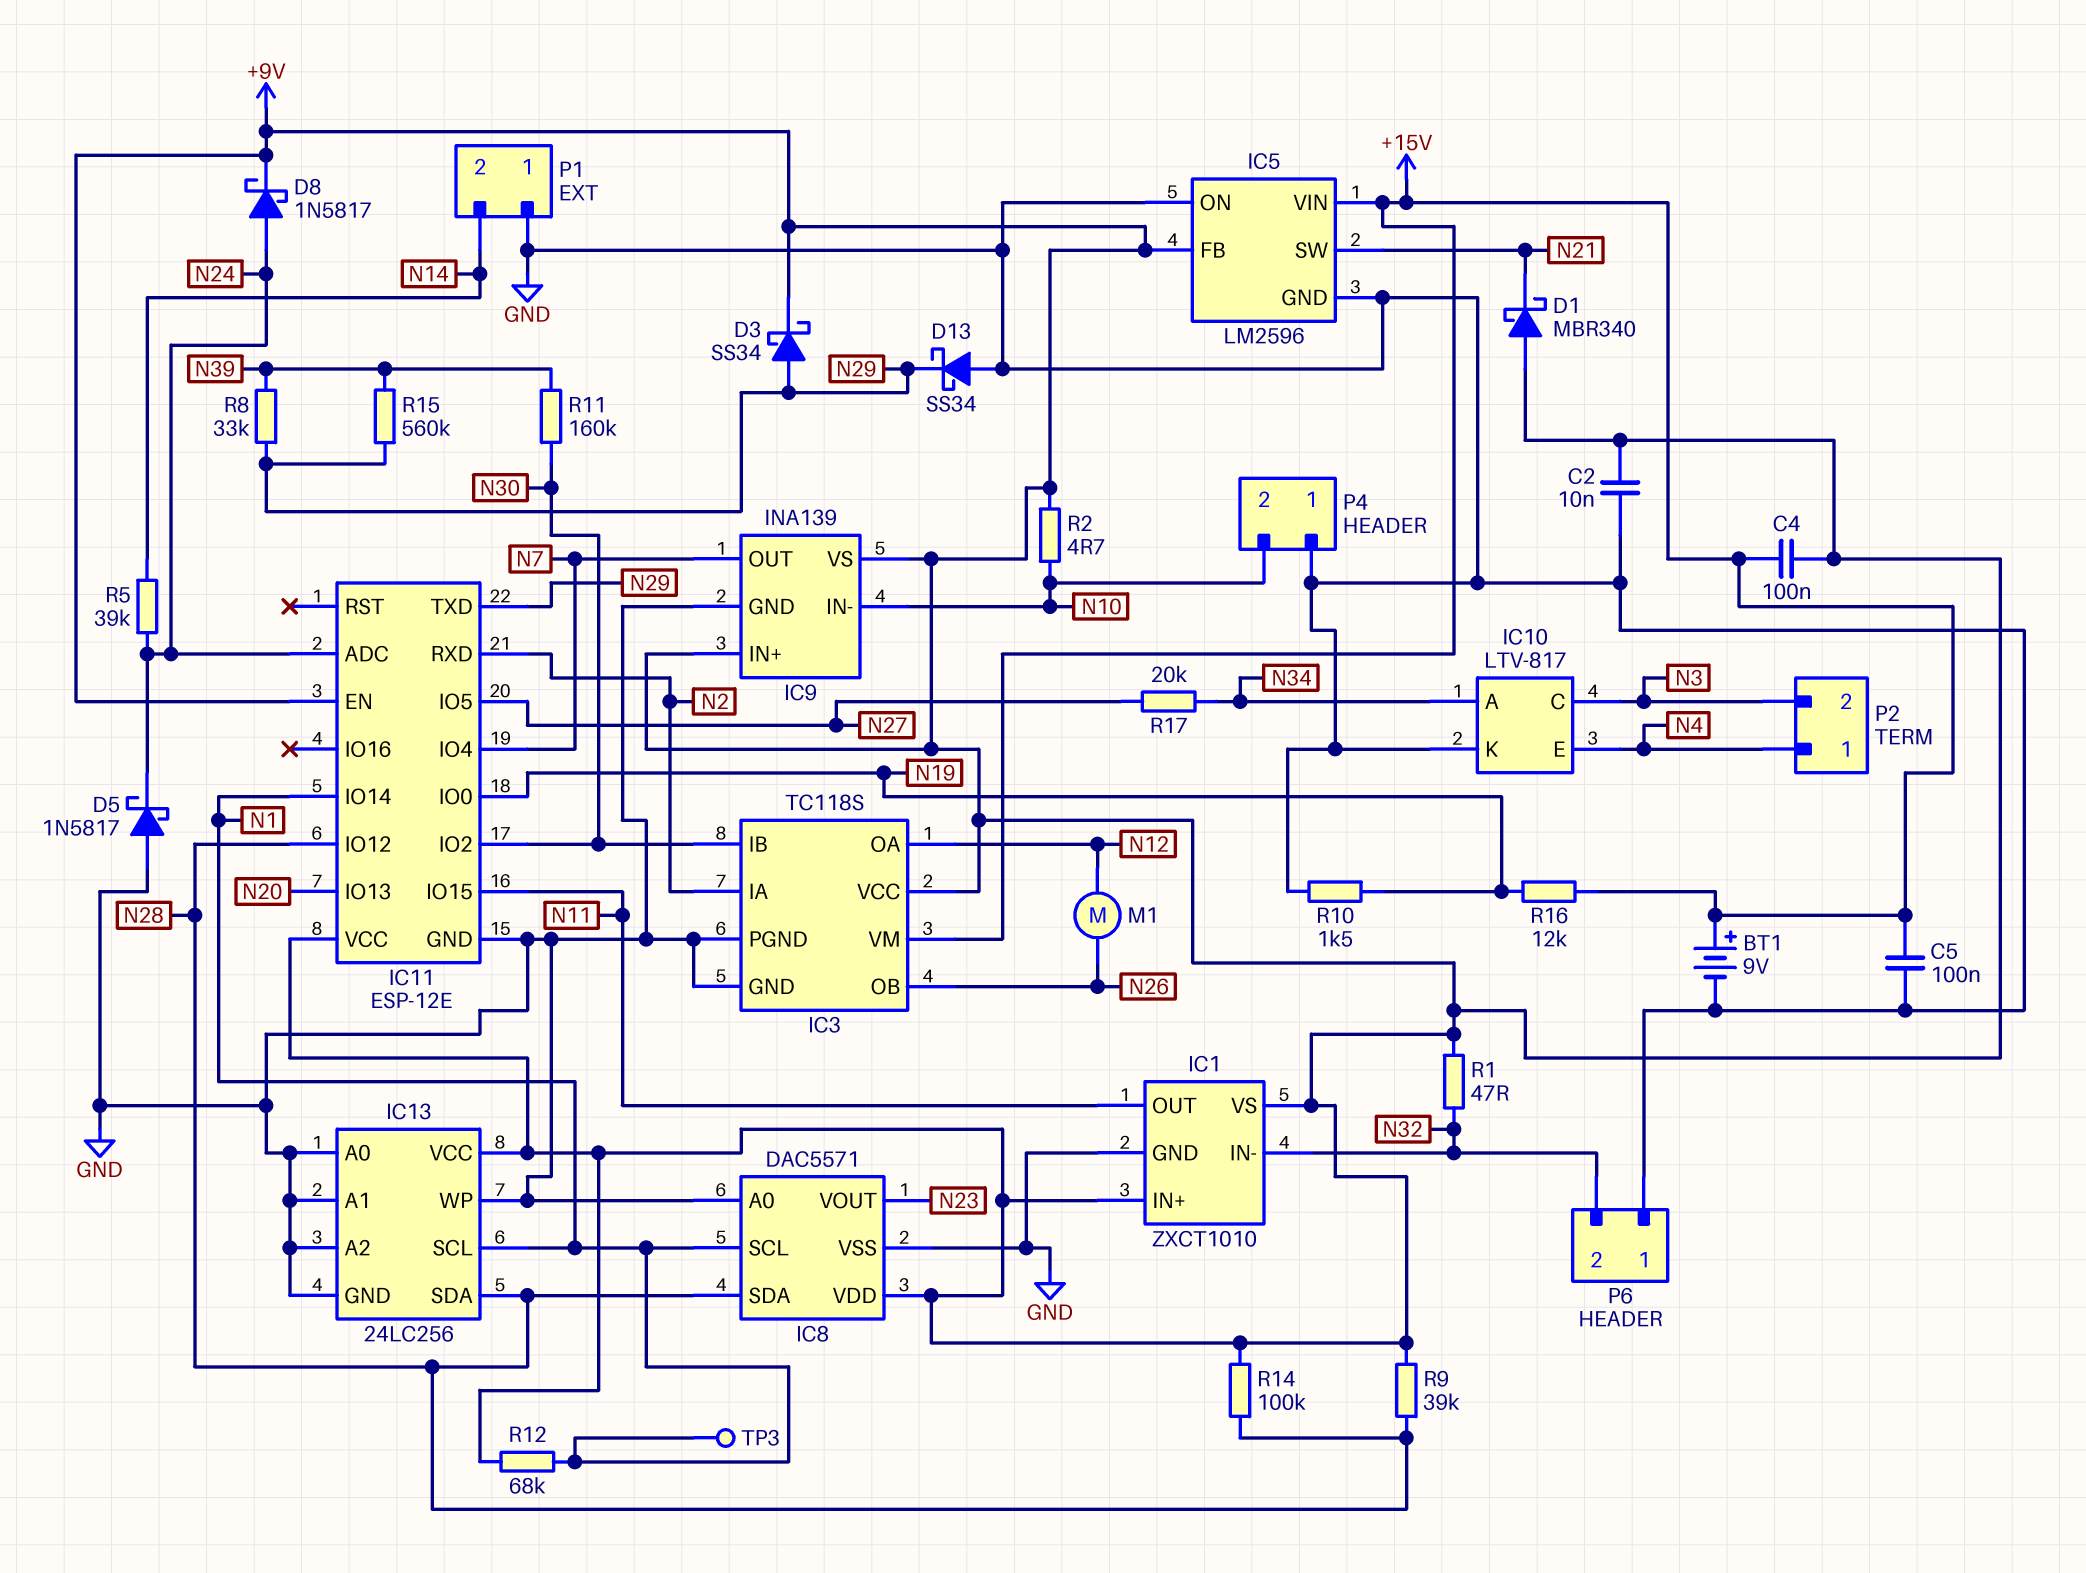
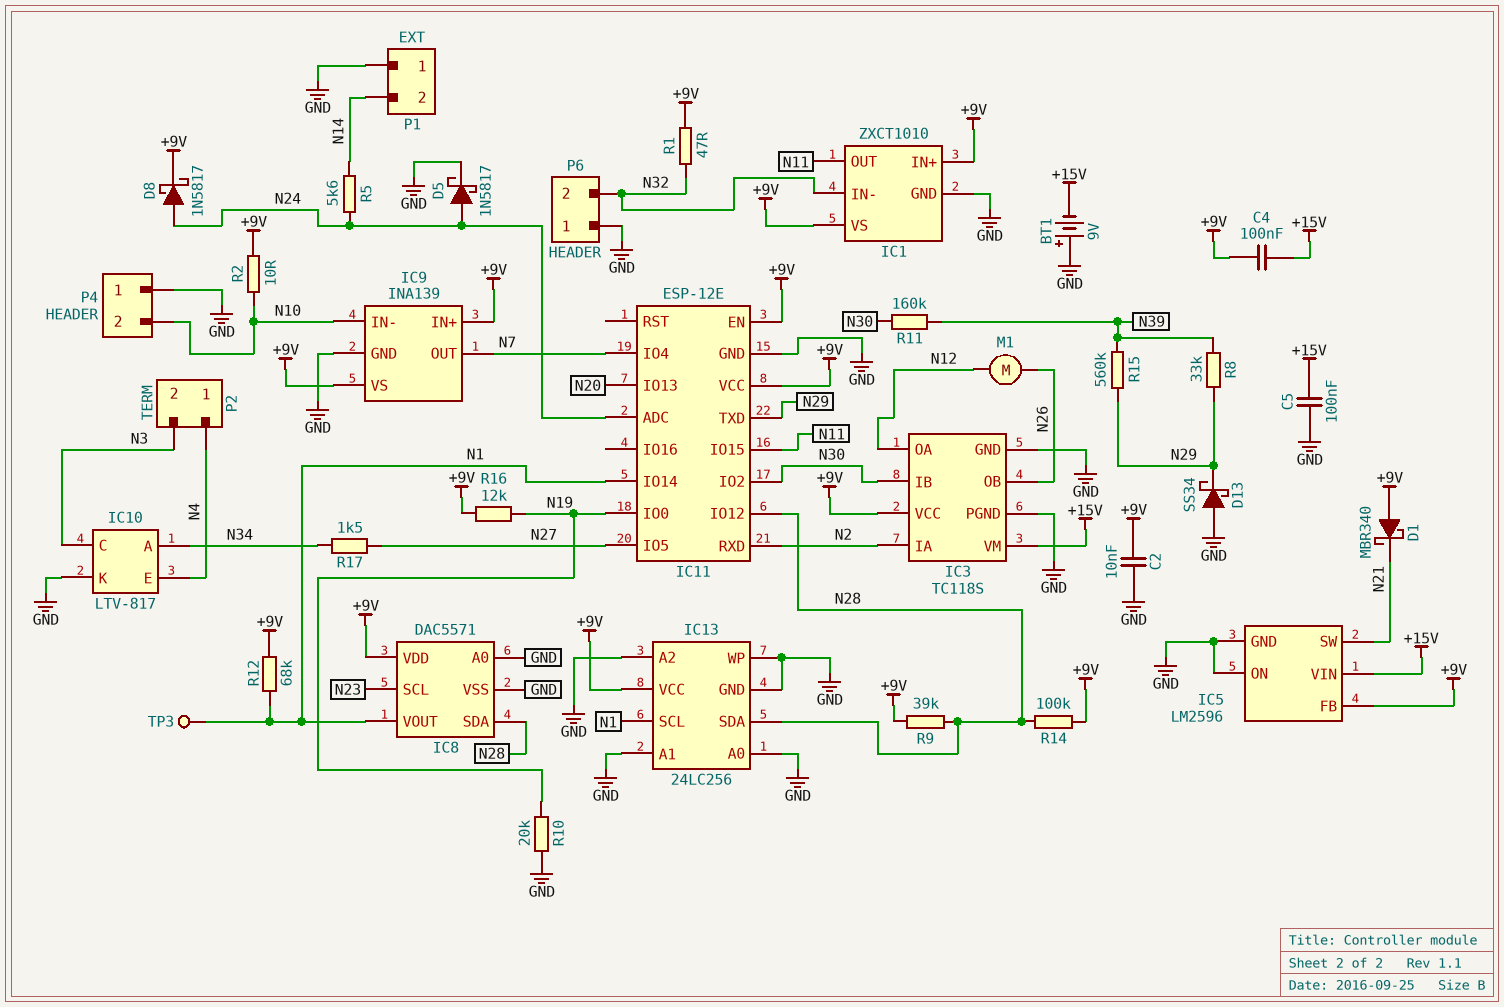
BT1: 9V (plus +15V, minus GND) -> 9V (plus GND, minus +15V)
D3: schottky SS34 (A N29, K +9V) -> none
D5: schottky 1N5817 (A GND, K N24) -> schottky 1N5817 (A N24, K GND)
IC8 pin SCL: N1 -> N23
IC8 pin VOUT: N23 -> N1
R2: 4.7 (+9V, N10) -> 10 (+9V, N10)
R5: 39k (N14, N24) -> 5.6k (N14, N24)
R10: 1.5k (GND, N19) -> 20k (GND, N19)
R16: 12k (+15V, N19) -> 12k (+9V, N19)
R17: 20k (N27, N34) -> 1.5k (N27, N34)

